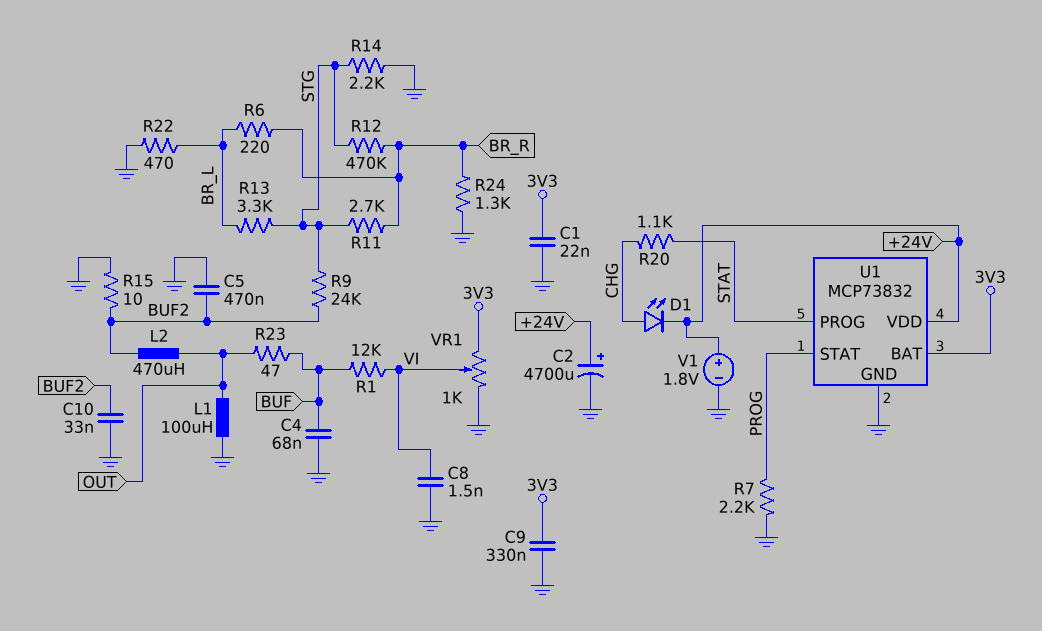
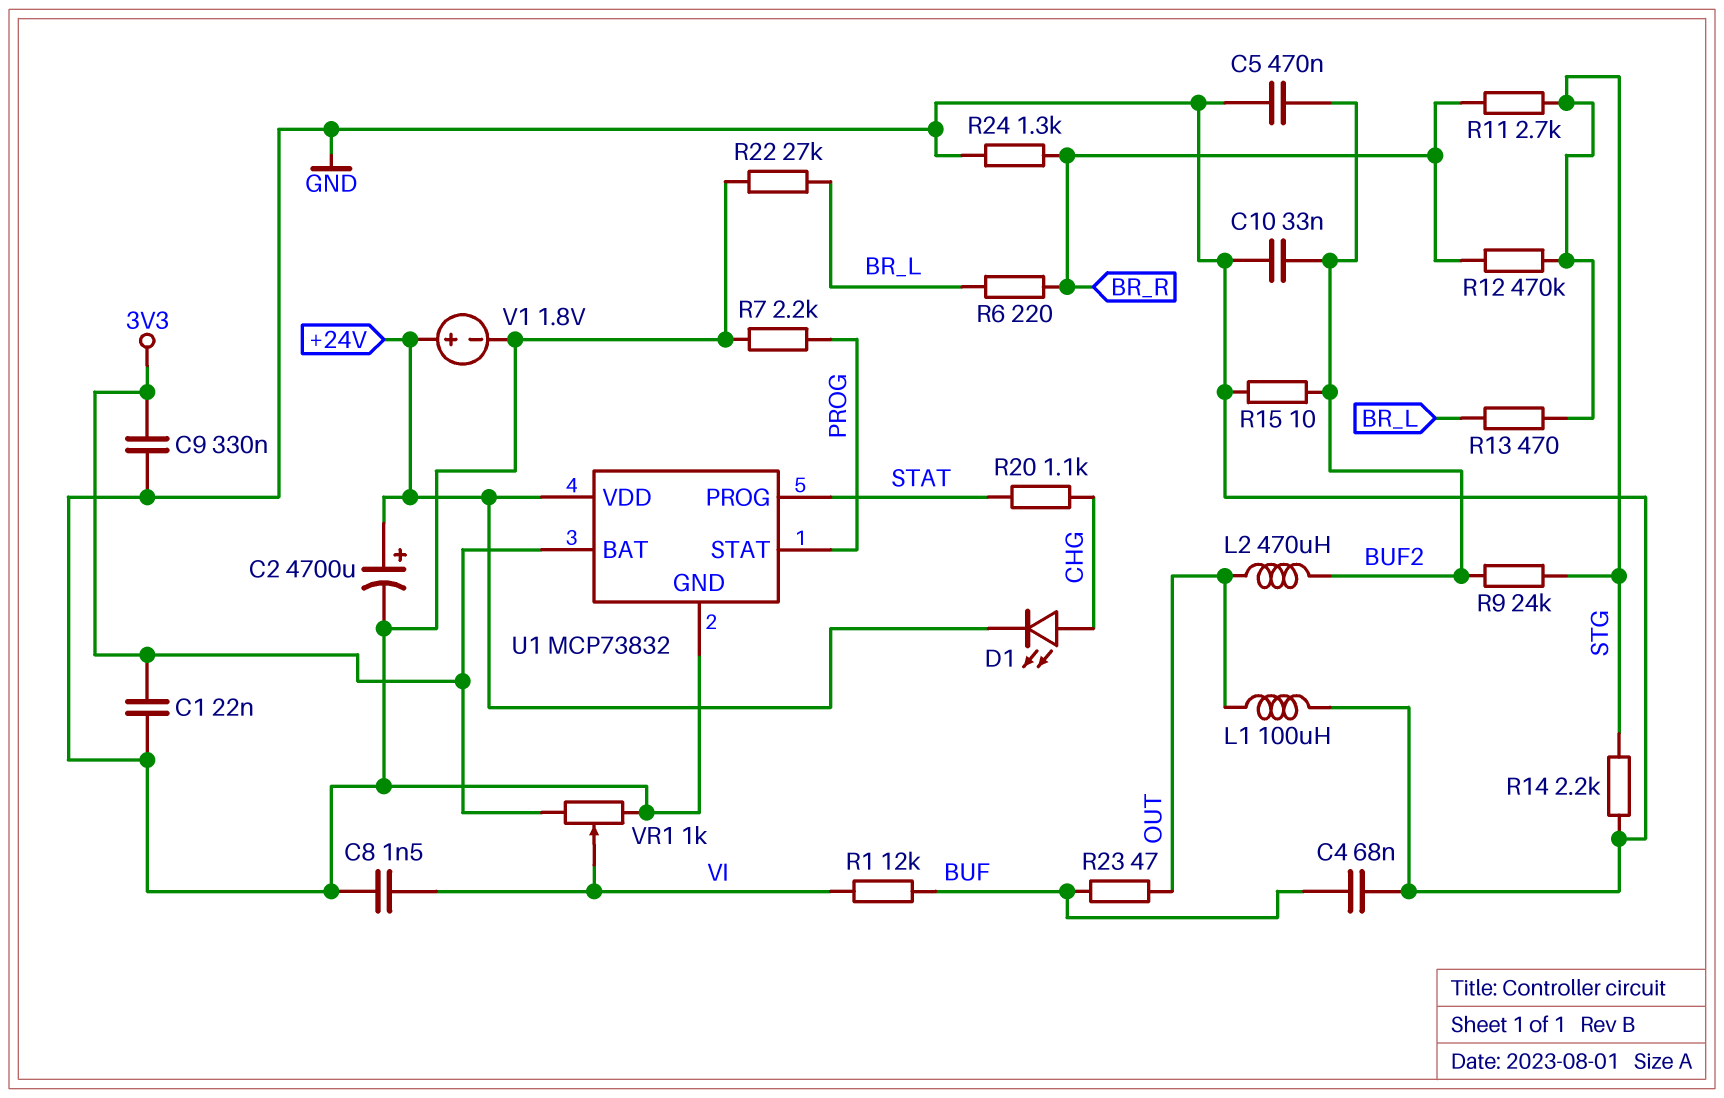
R13: 3.3k (BR_L, STG) -> 470 (BR_L, STG)
R22: 470 (BR_L, GND) -> 27k (BR_L, GND)

